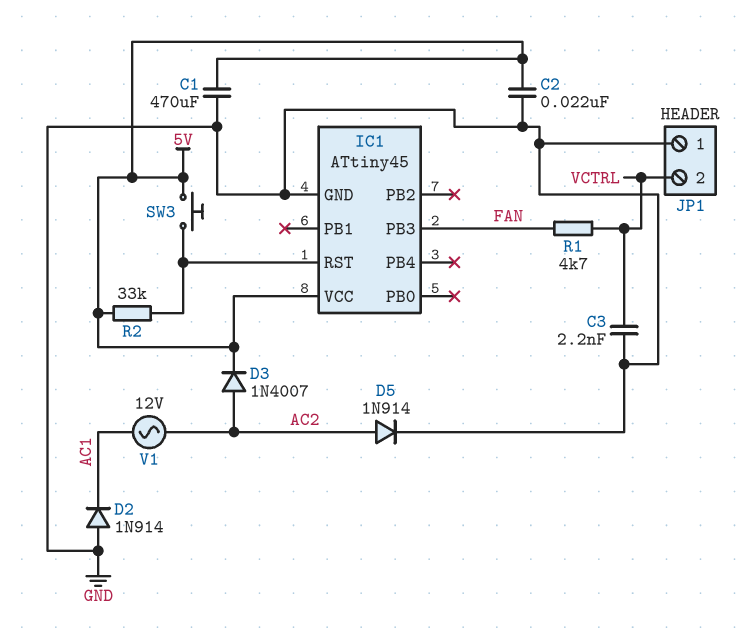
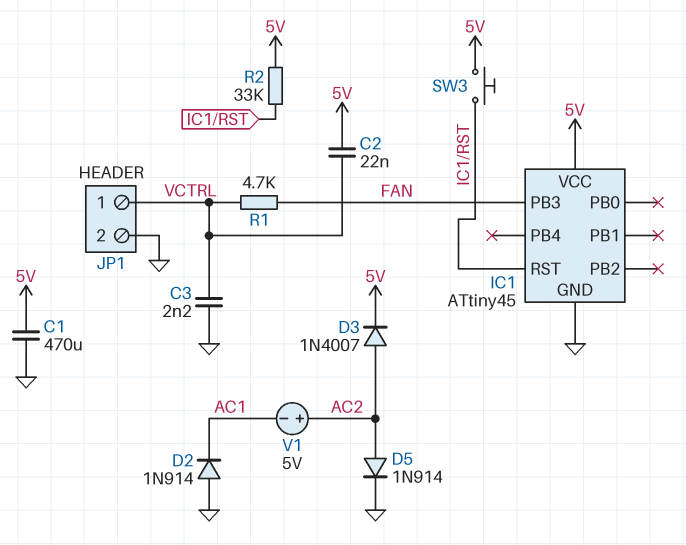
C2: 22nF (5V, GND) -> 22nF (5V, VCTRL)
JP1 pin 1: GND -> VCTRL
JP1 pin 2: VCTRL -> GND
V1: AC 12V (AC1, AC2) -> 5V (plus AC2, minus AC1)

